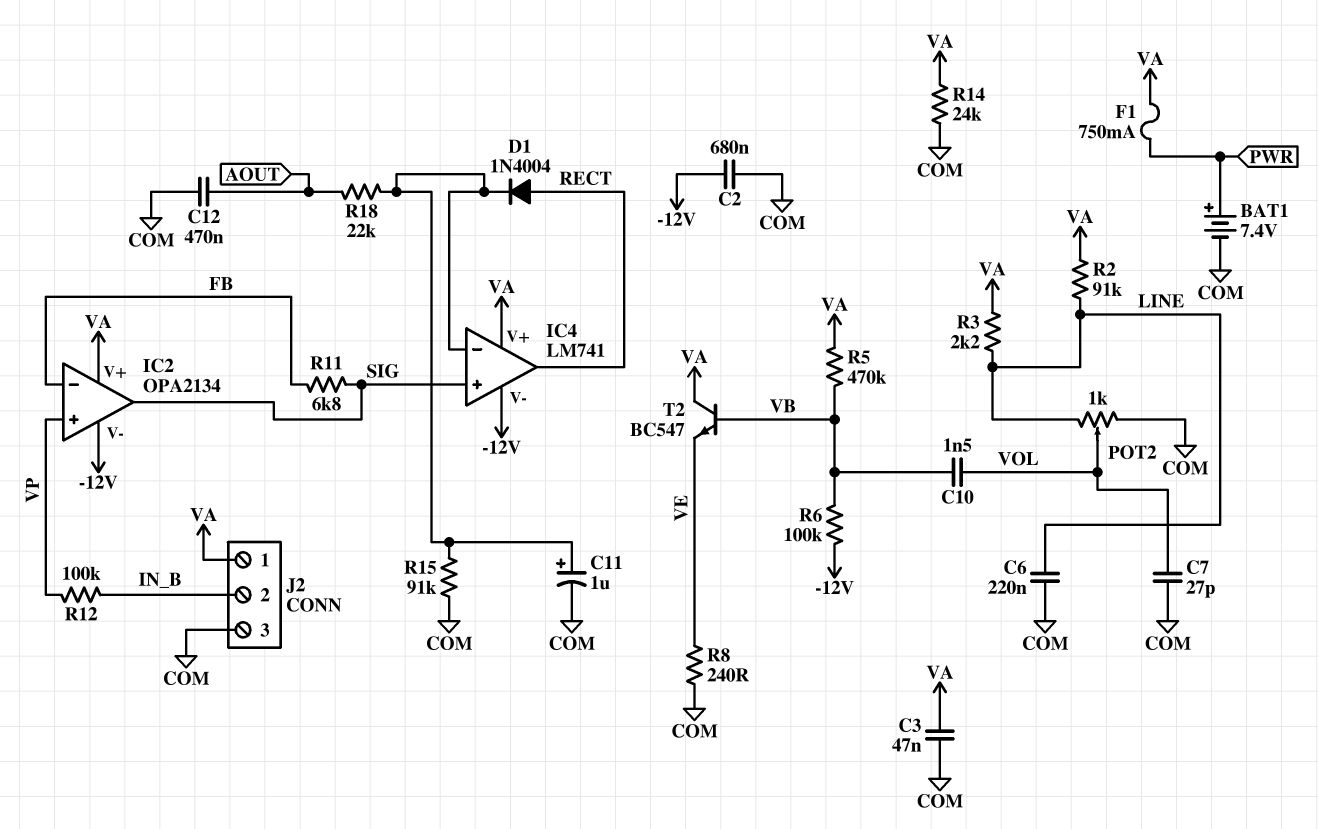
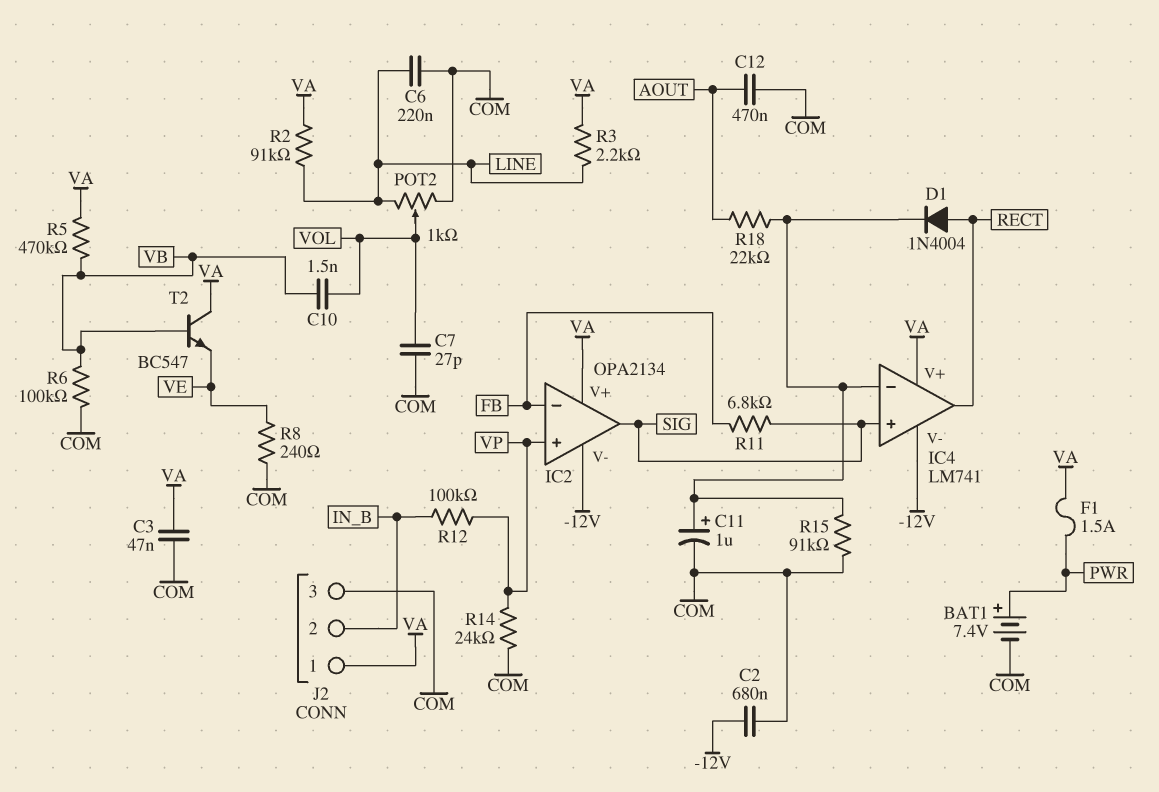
F1: 750mA (PWR, VA) -> 1.5A (PWR, VA)
R6: 100k (-12V, VB) -> 100k (COM, VB)
R14: 24k (COM, VA) -> 24k (COM, VP)

